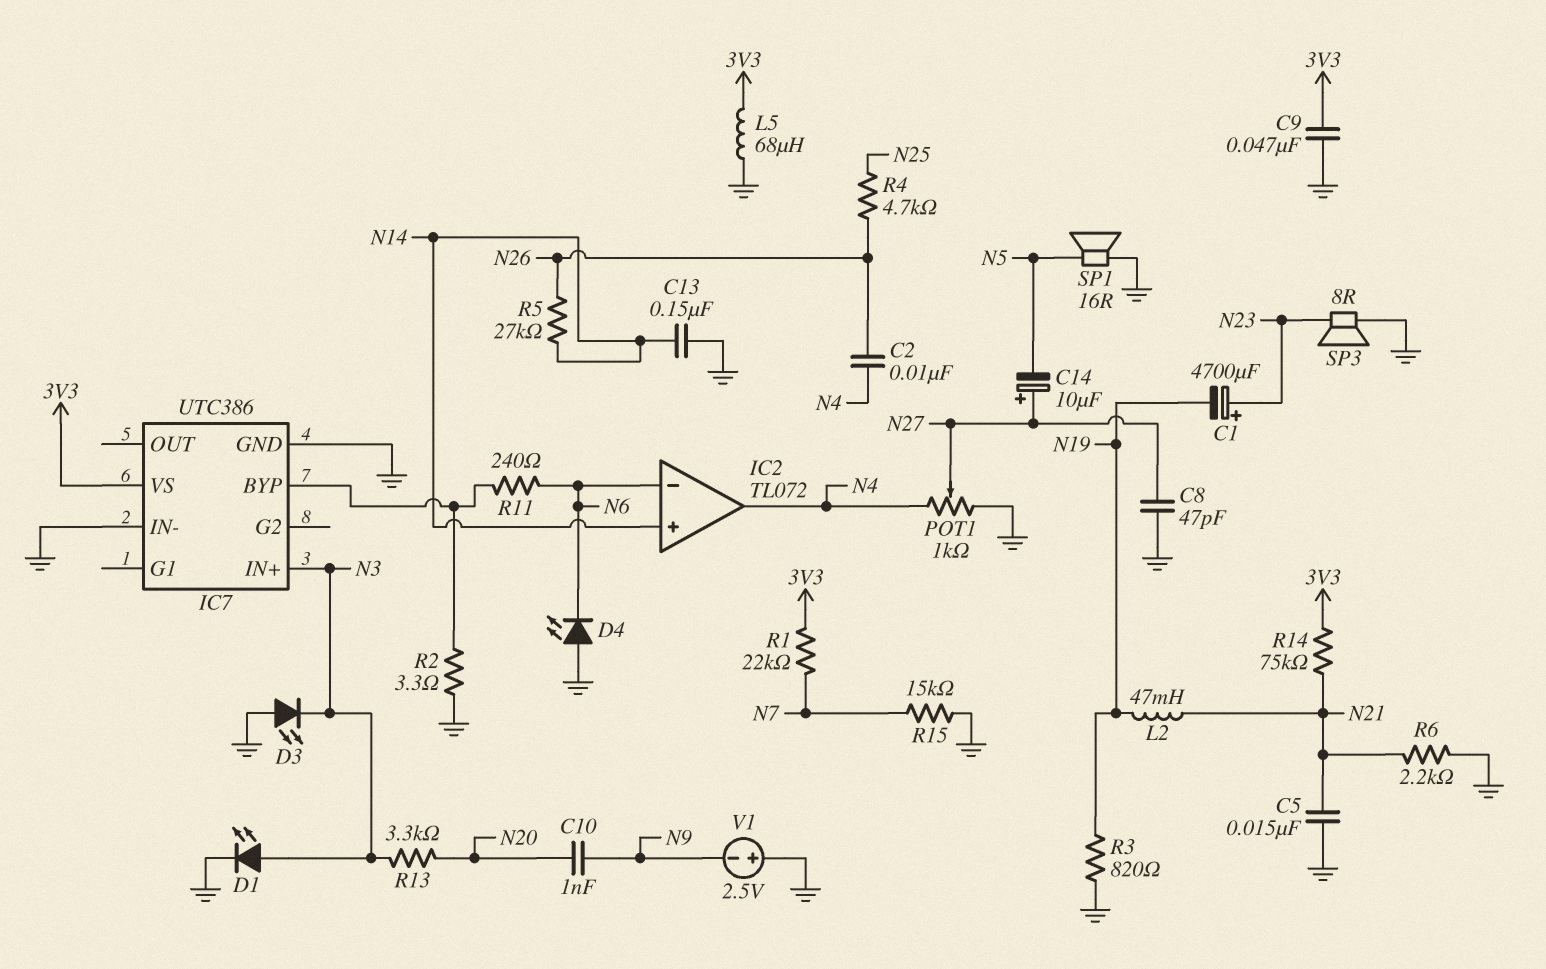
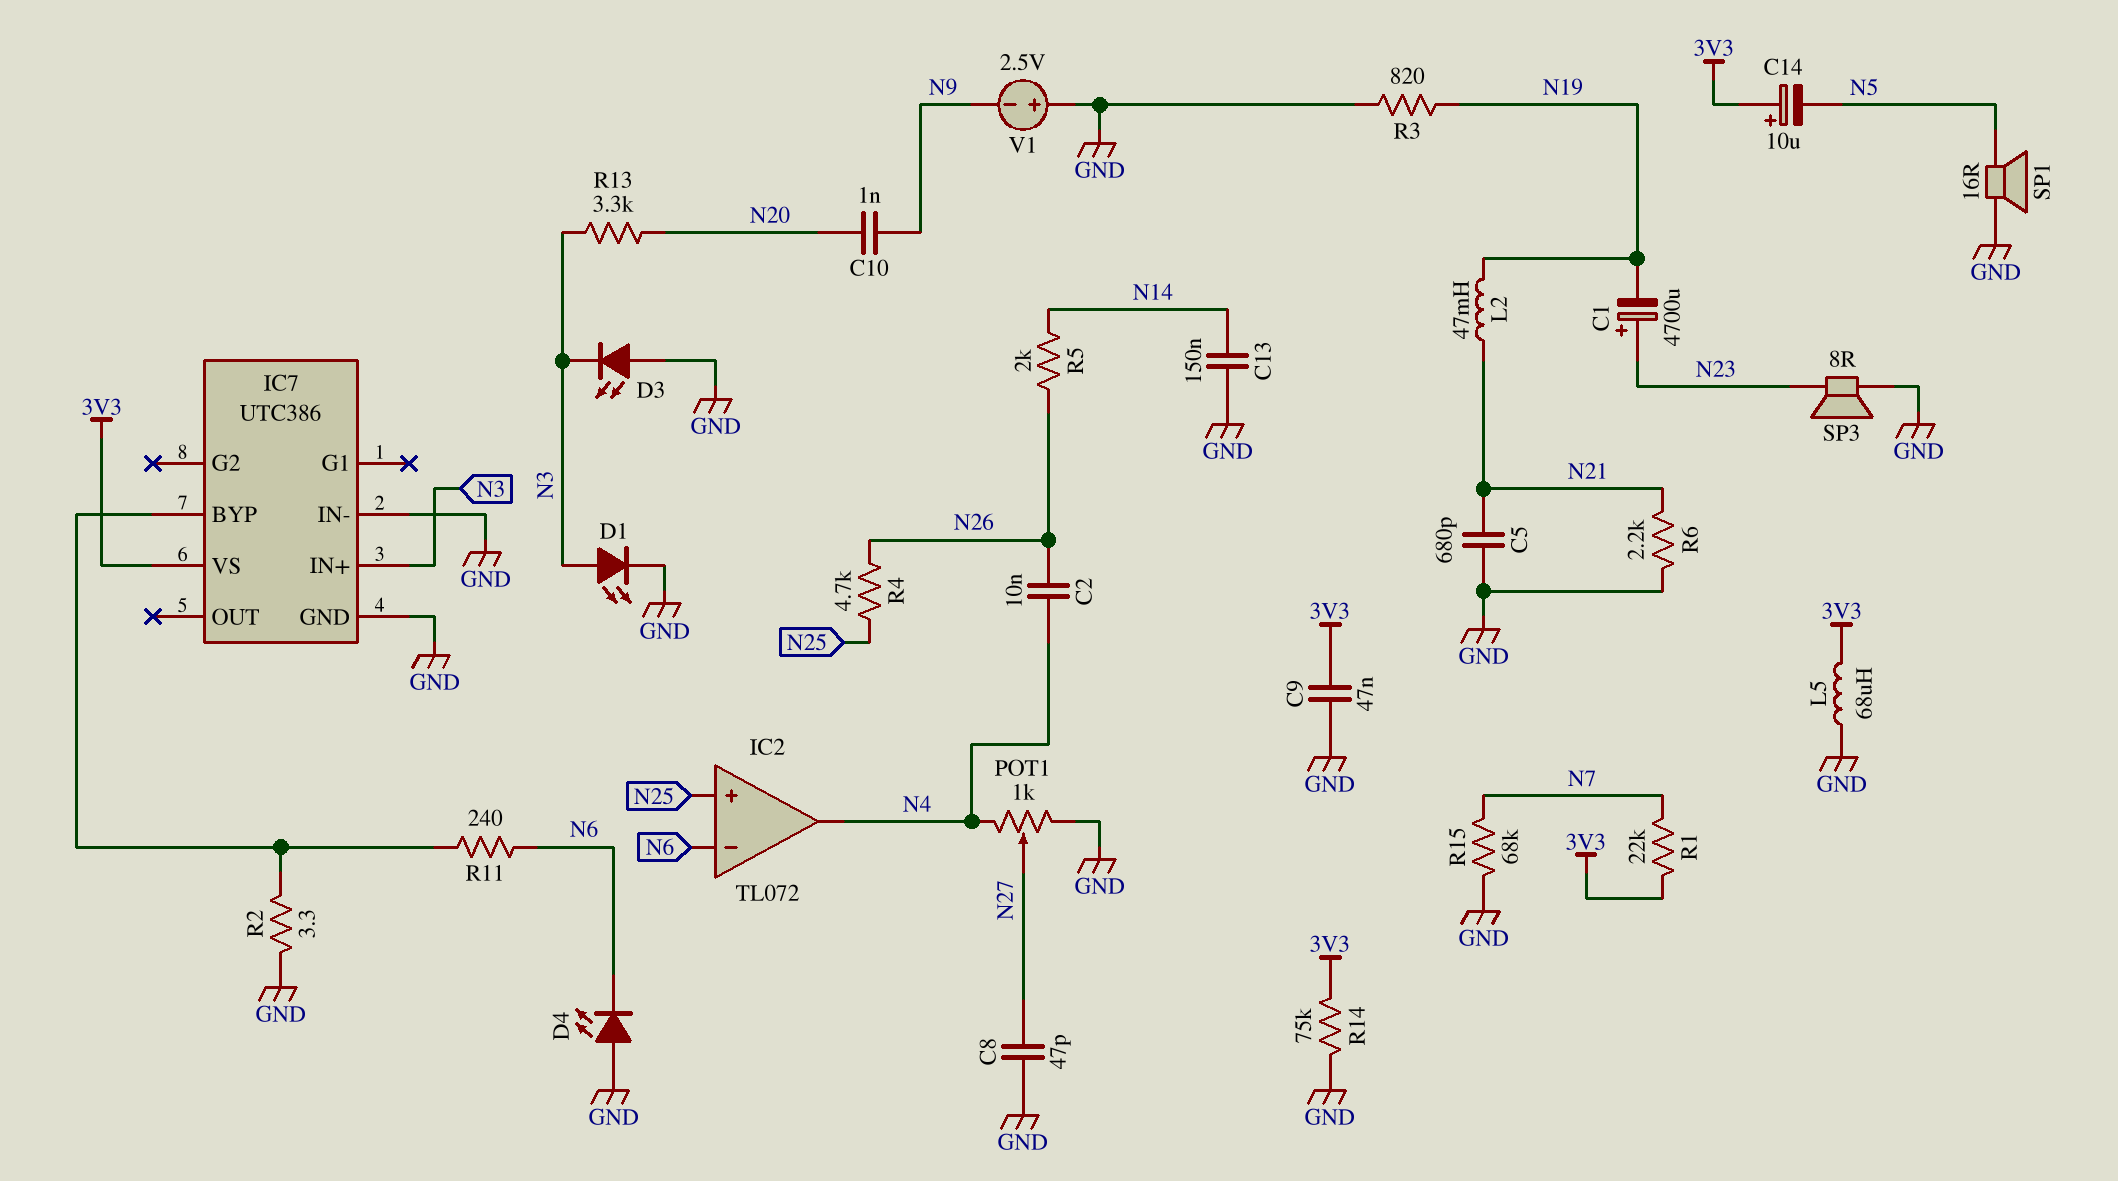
C5: 15nF (GND, N21) -> 680pF (GND, N21)
C14: 10uF (plus N27, minus N5) -> 10uF (plus 3V3, minus N5)
IC2 pin in+: N14 -> N25
R5: 27k (N14, N26) -> 2k (N14, N26)
R14: 75k (3V3, N21) -> 75k (3V3, GND)
R15: 15k (GND, N7) -> 68k (GND, N7)

